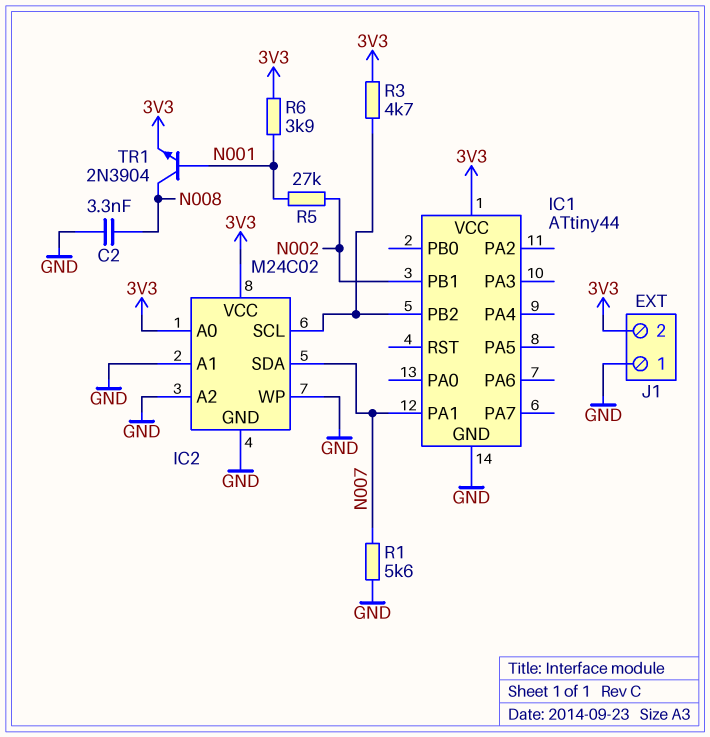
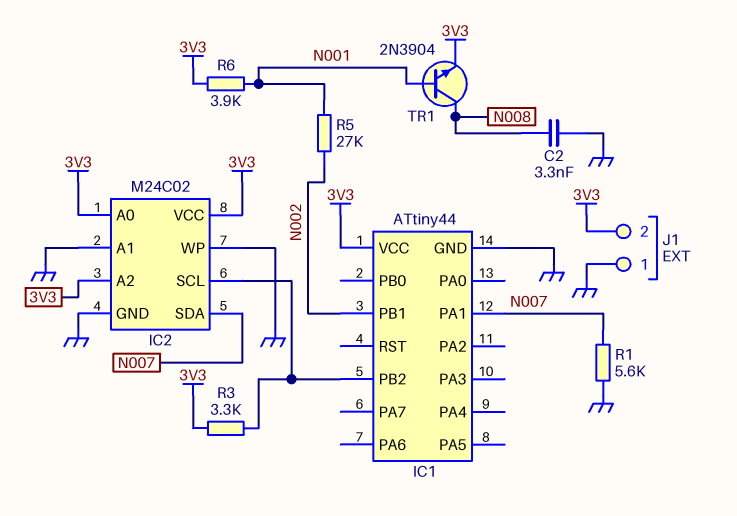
IC2 pin A2: GND -> 3V3
R3: 4.7k (3V3, IC1/PB2) -> 3.3k (3V3, IC1/PB2)

